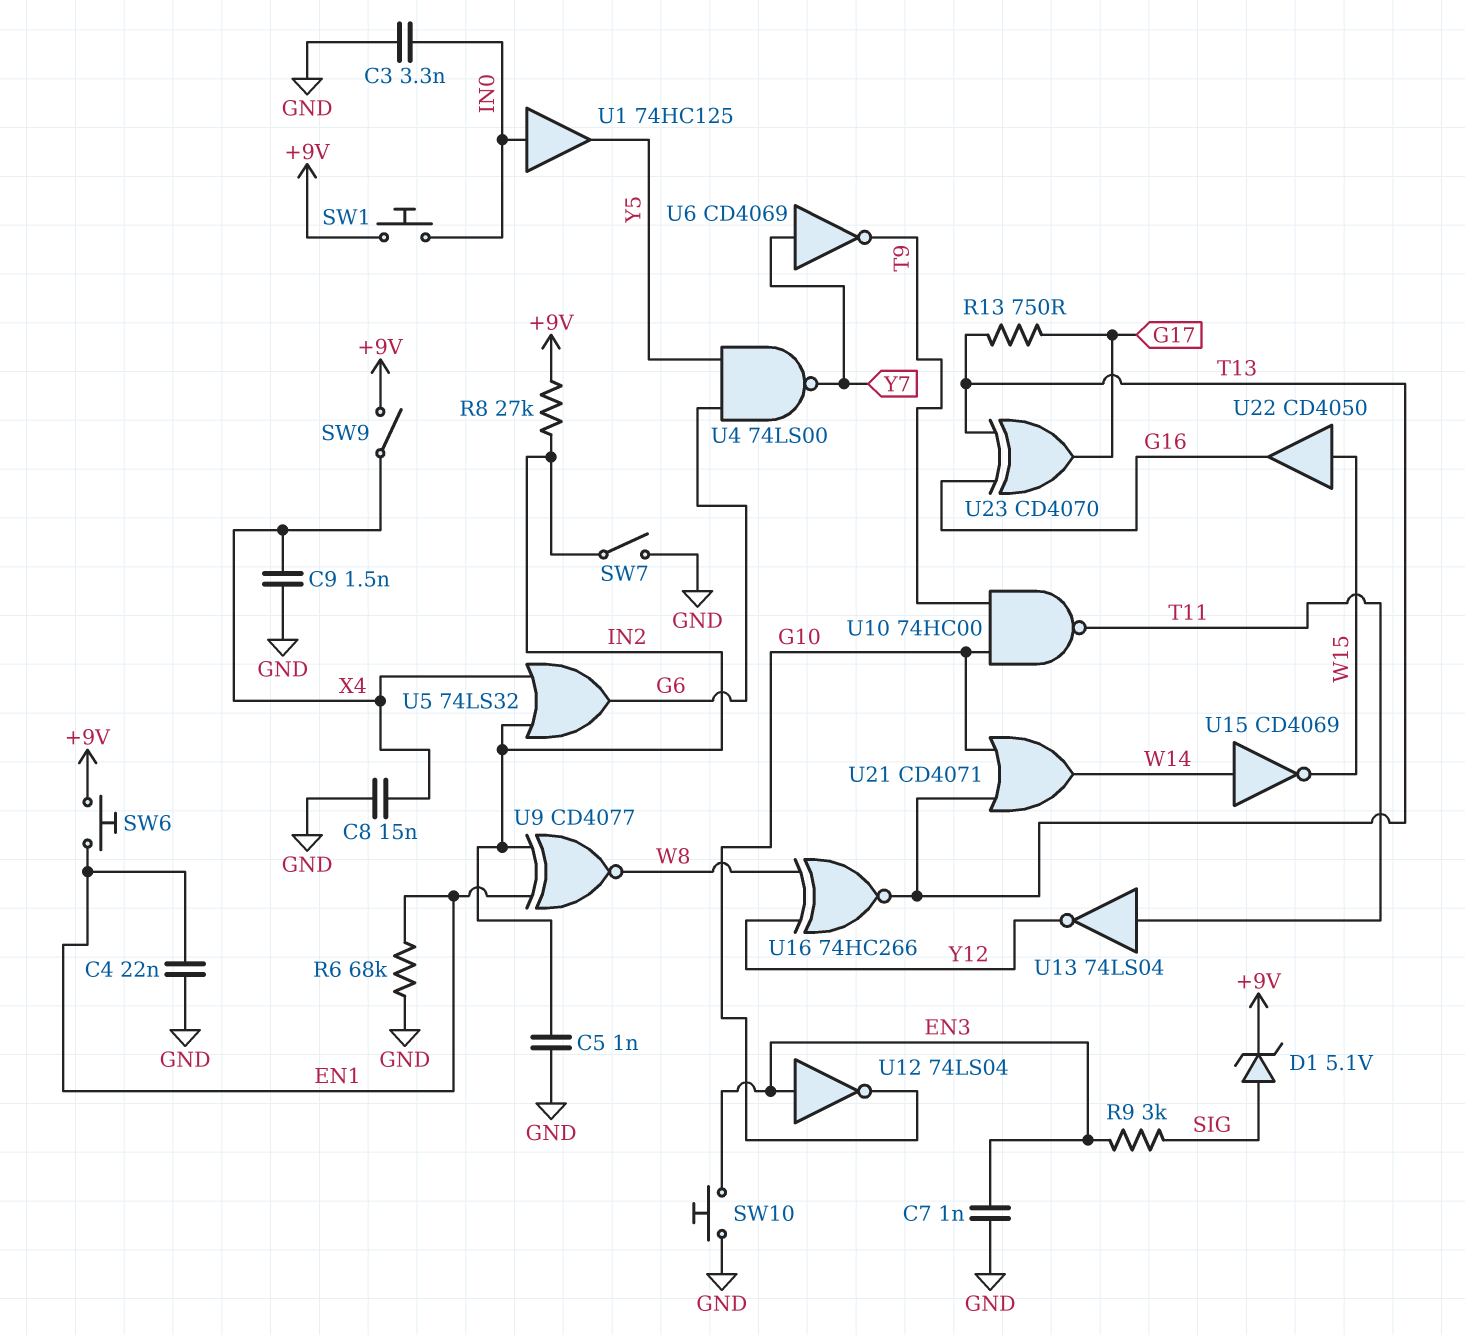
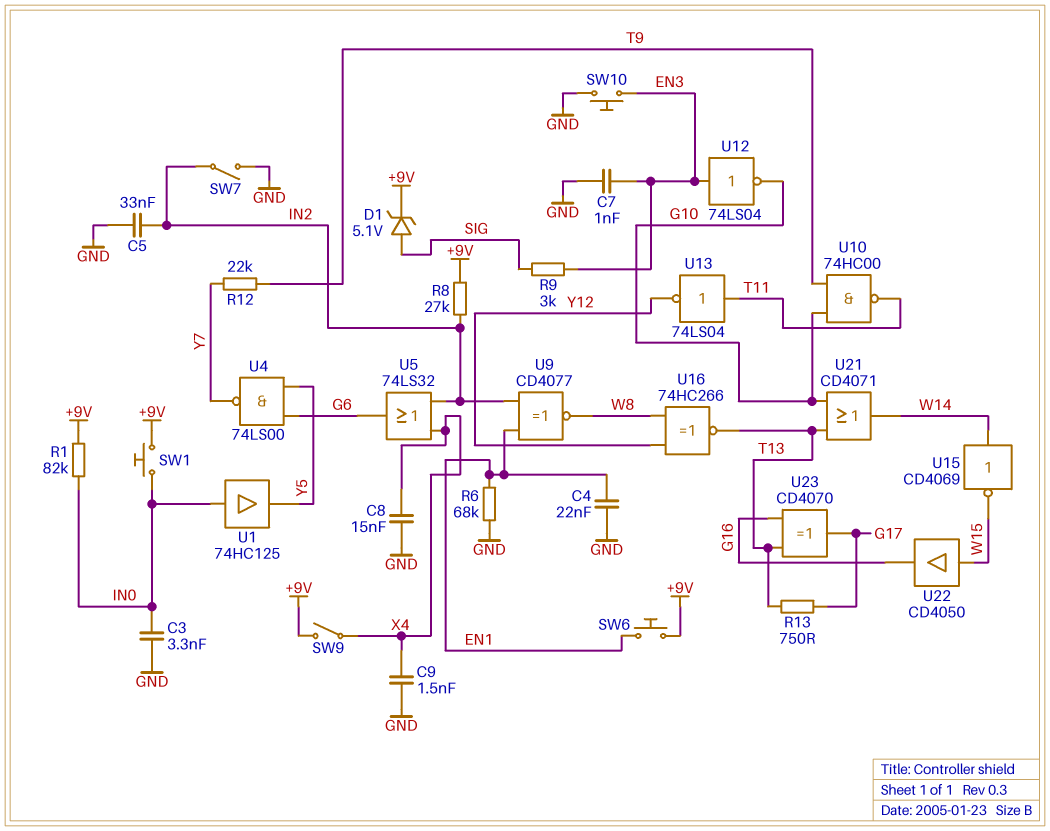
C5: 1nF (GND, IN2) -> 33nF (GND, IN2)
R1: none -> 82k (+9V, IN0)
R12: none -> 22k (T9, Y7)
U6: NOT CD4069 (in Y7, out T9) -> none

